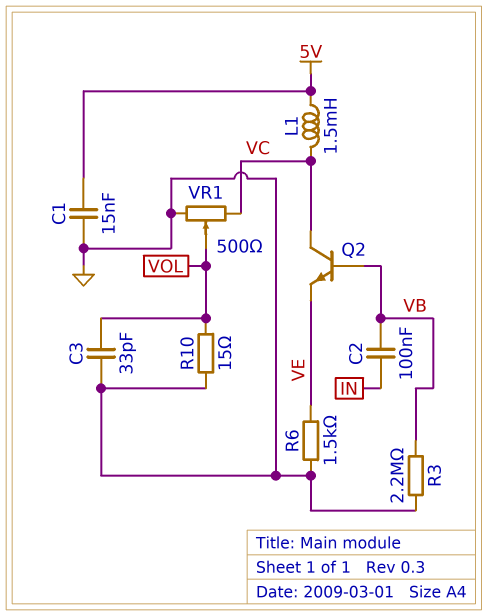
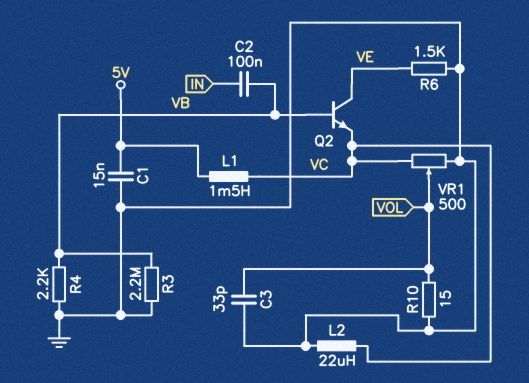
L2: none -> 22uH (GND, VC)
Q2: NPN (B VB, C VC, E VE) -> NPN (B VB, C VE, E VC)
R4: none -> 2.2k (GND, VB)

